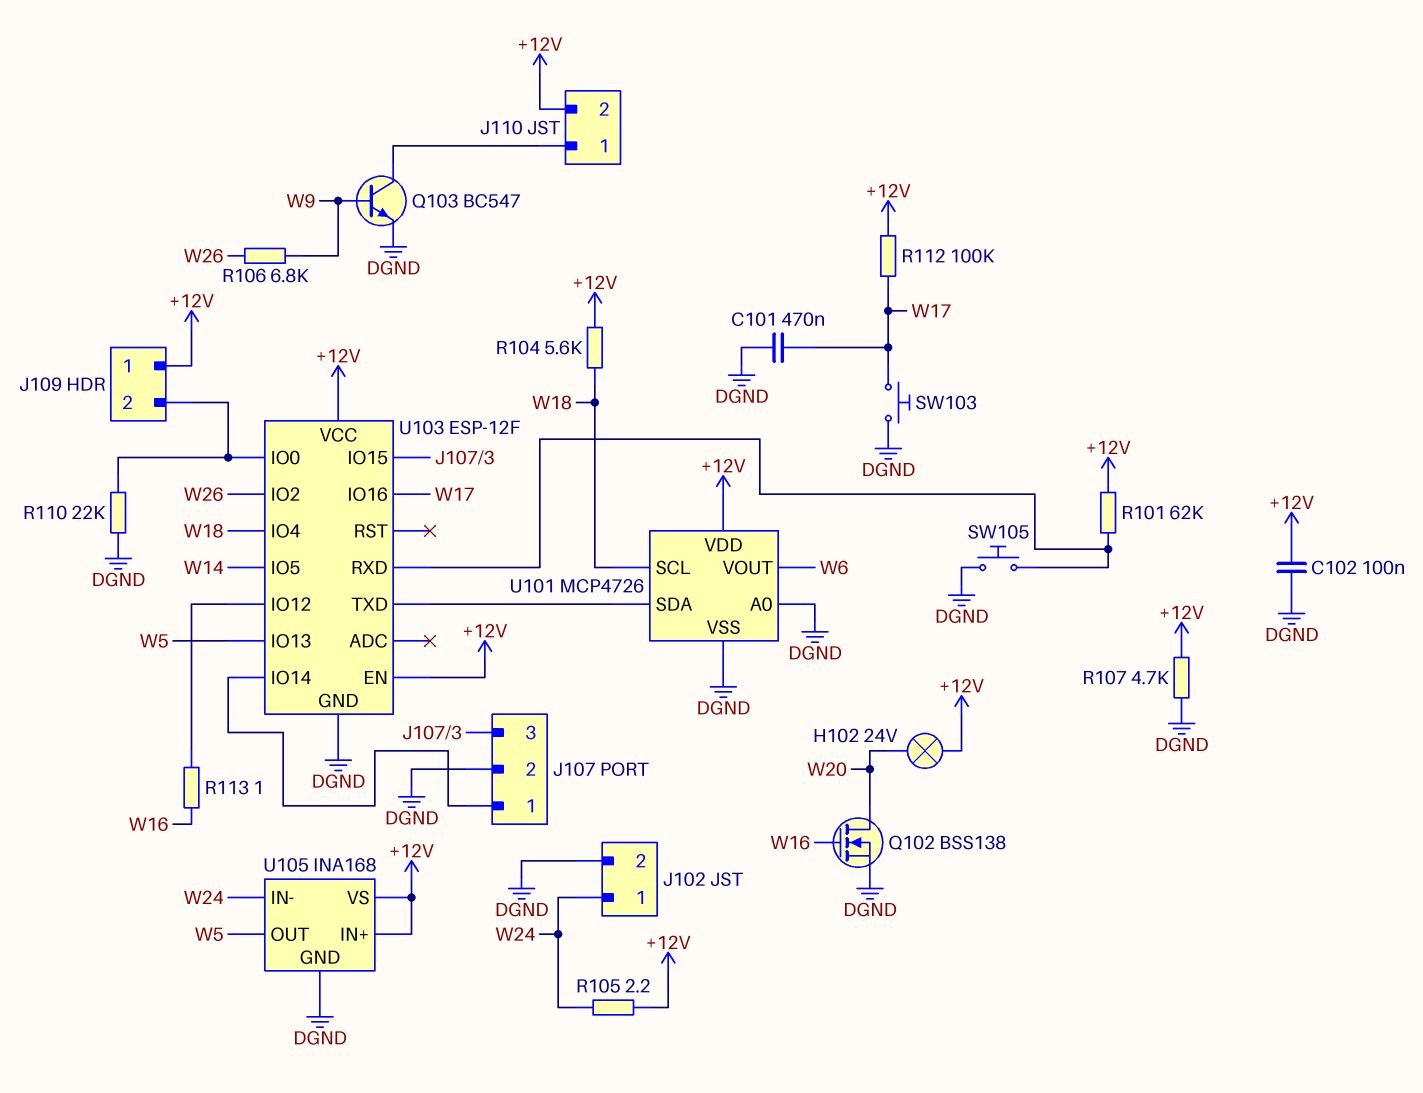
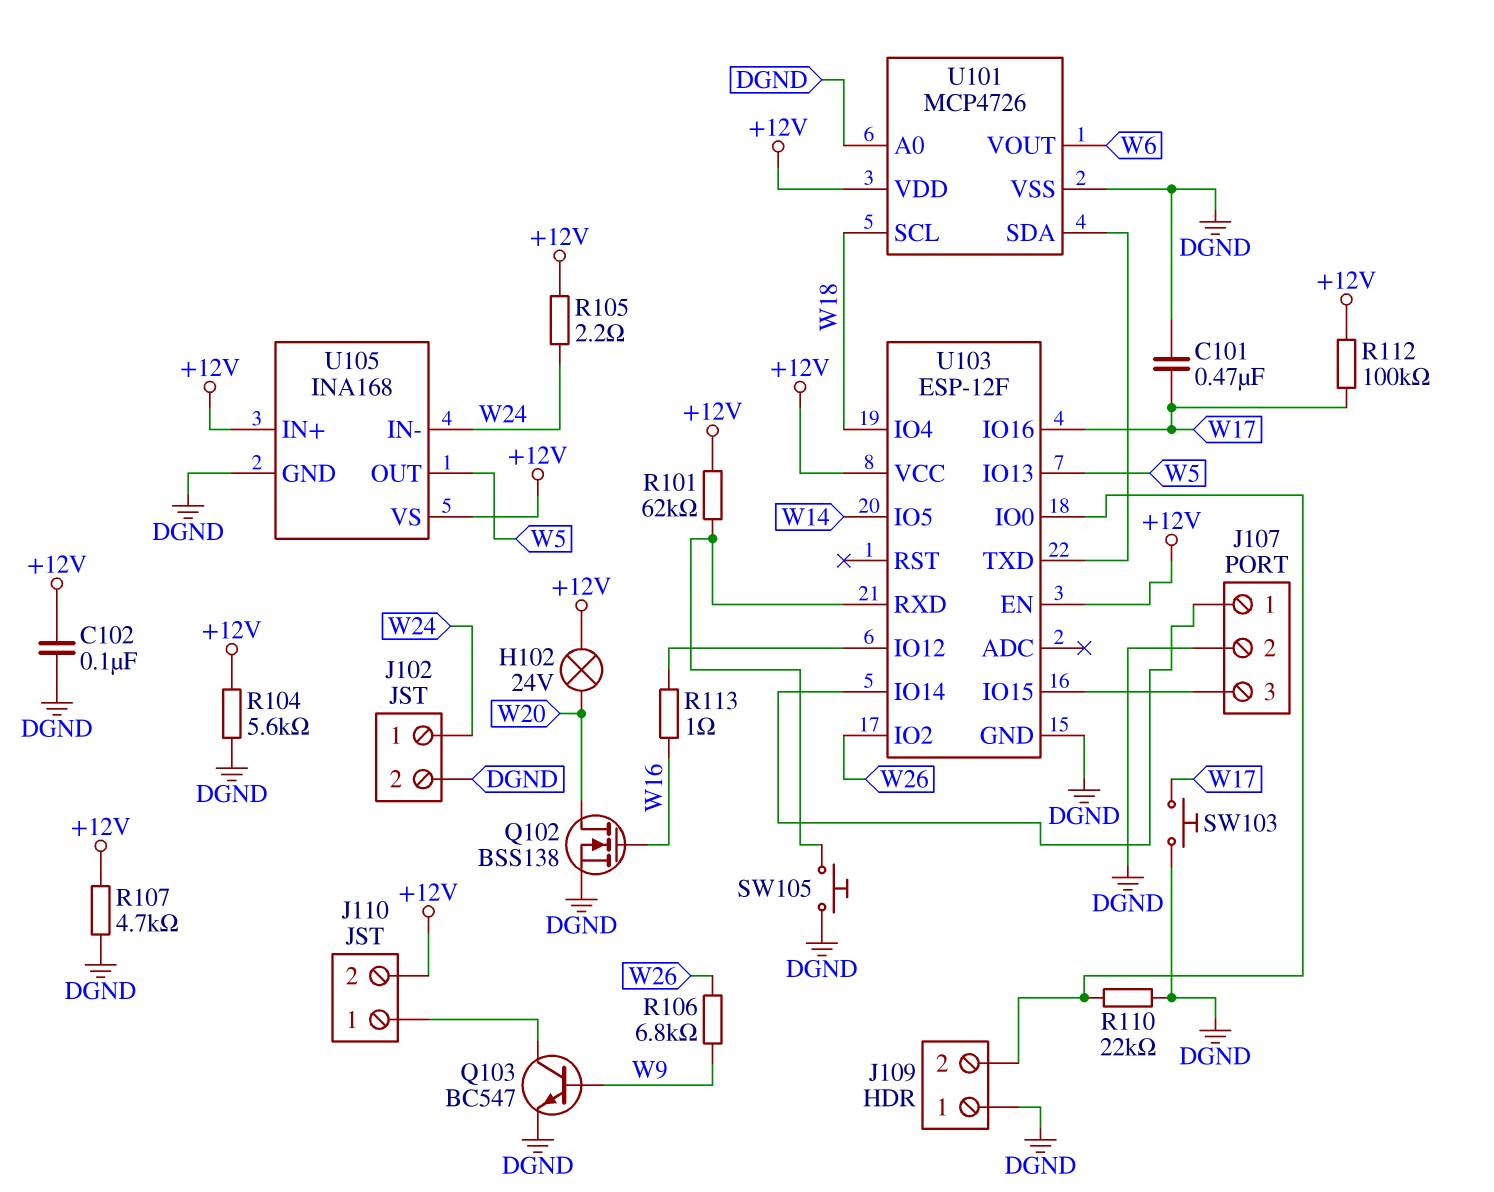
J109 pin 1: +12V -> DGND
R104: 5.6k (+12V, W18) -> 5.6k (+12V, DGND)

